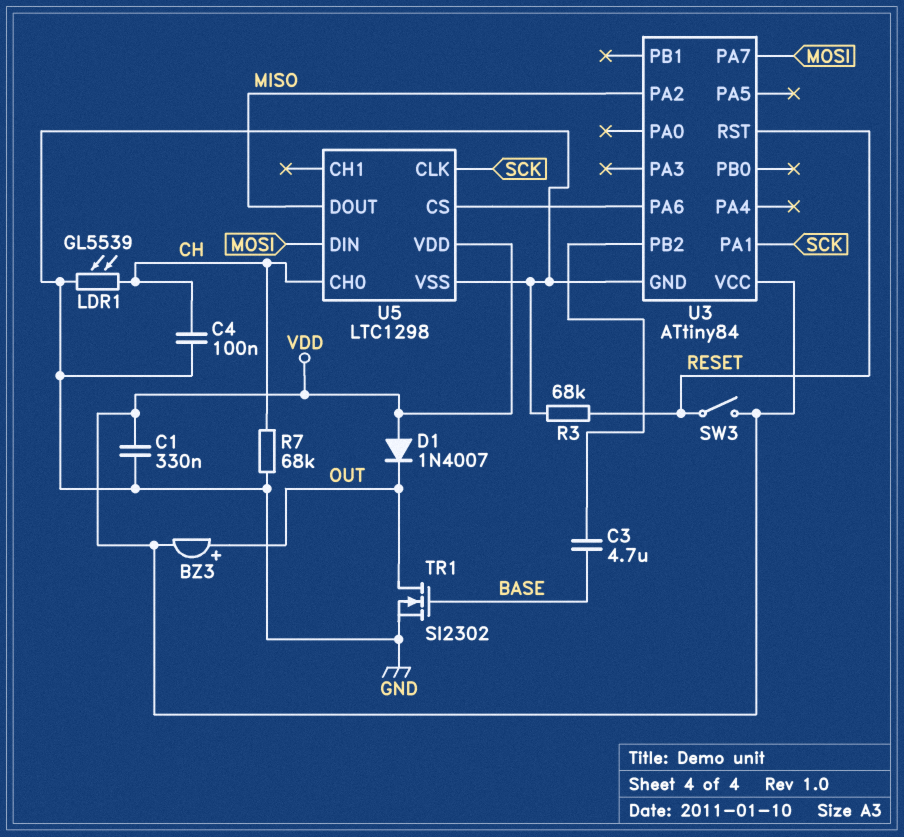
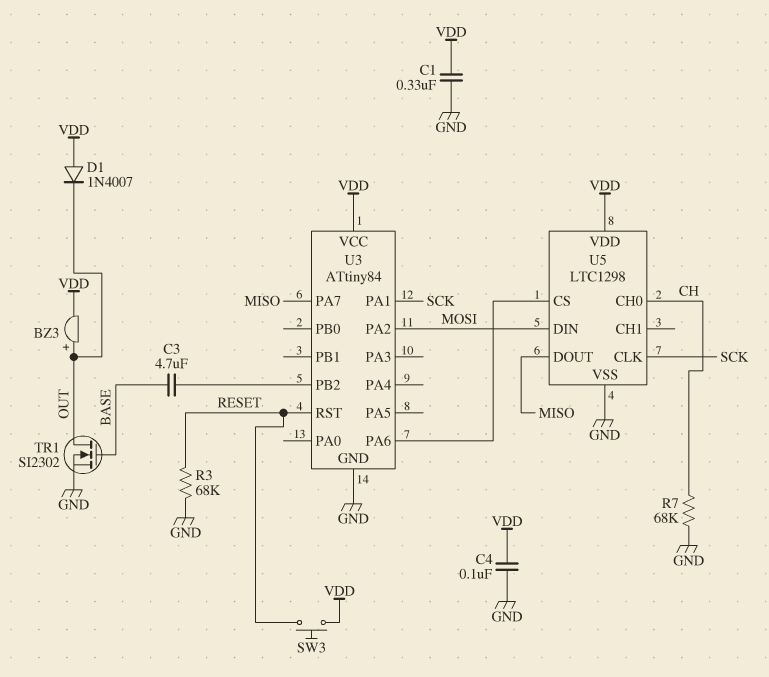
C4: 100nF (CH, GND) -> 100nF (GND, VDD)
LDR1: GL5539 (CH, GND) -> none
SW3: switch (RESET, VDD) -> button (RESET, VDD)
U3 pin PA2: MISO -> MOSI
U3 pin PA7: MOSI -> MISO

